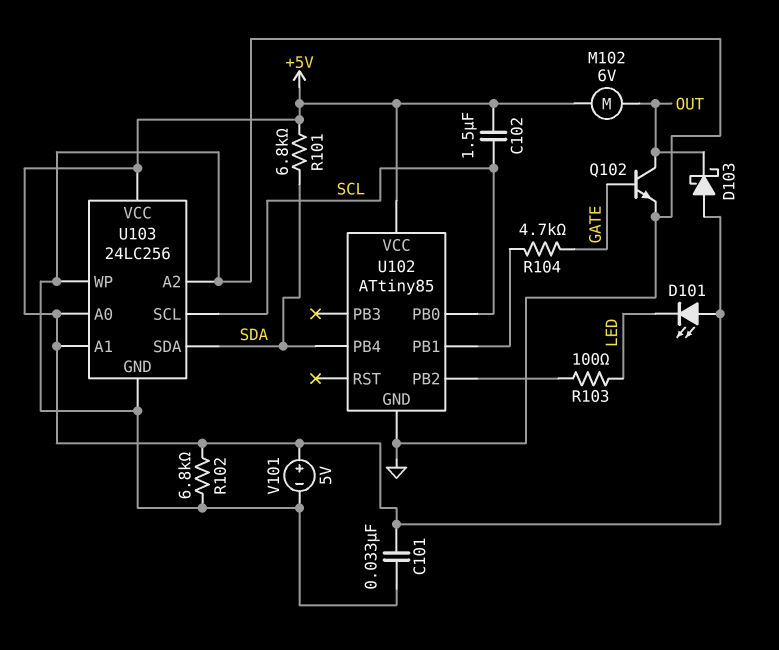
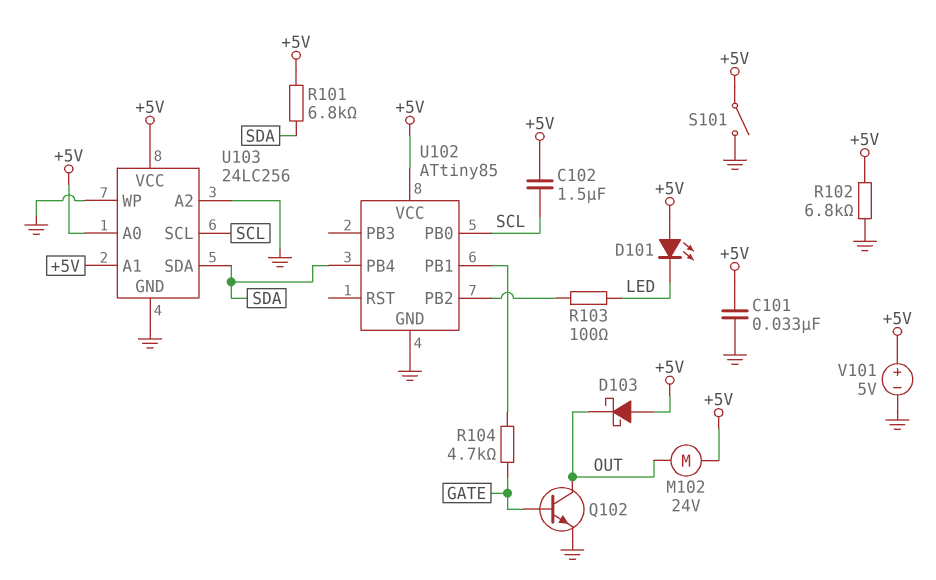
M102: motor 6V (+5V, OUT) -> motor 24V (+5V, OUT)
S101: none -> switch (+5V, GND)

